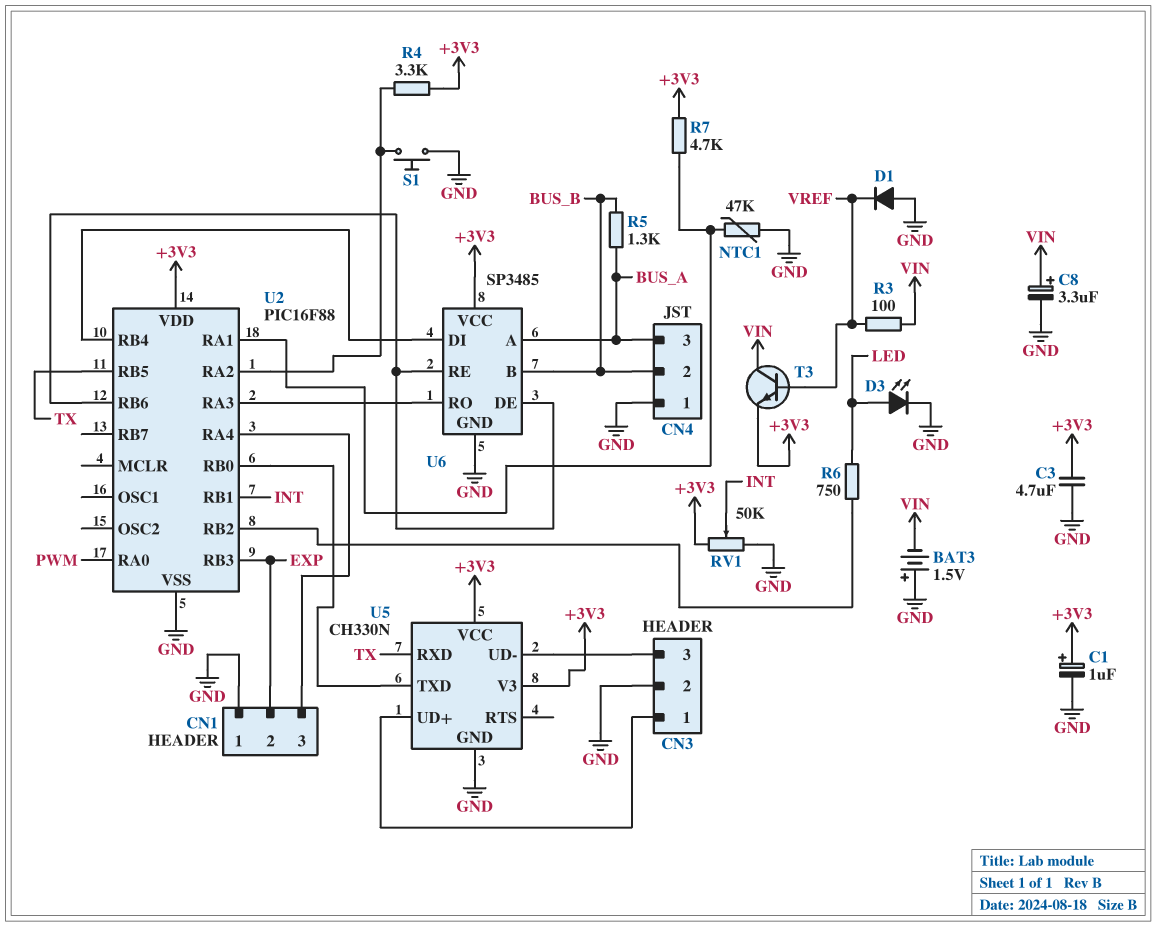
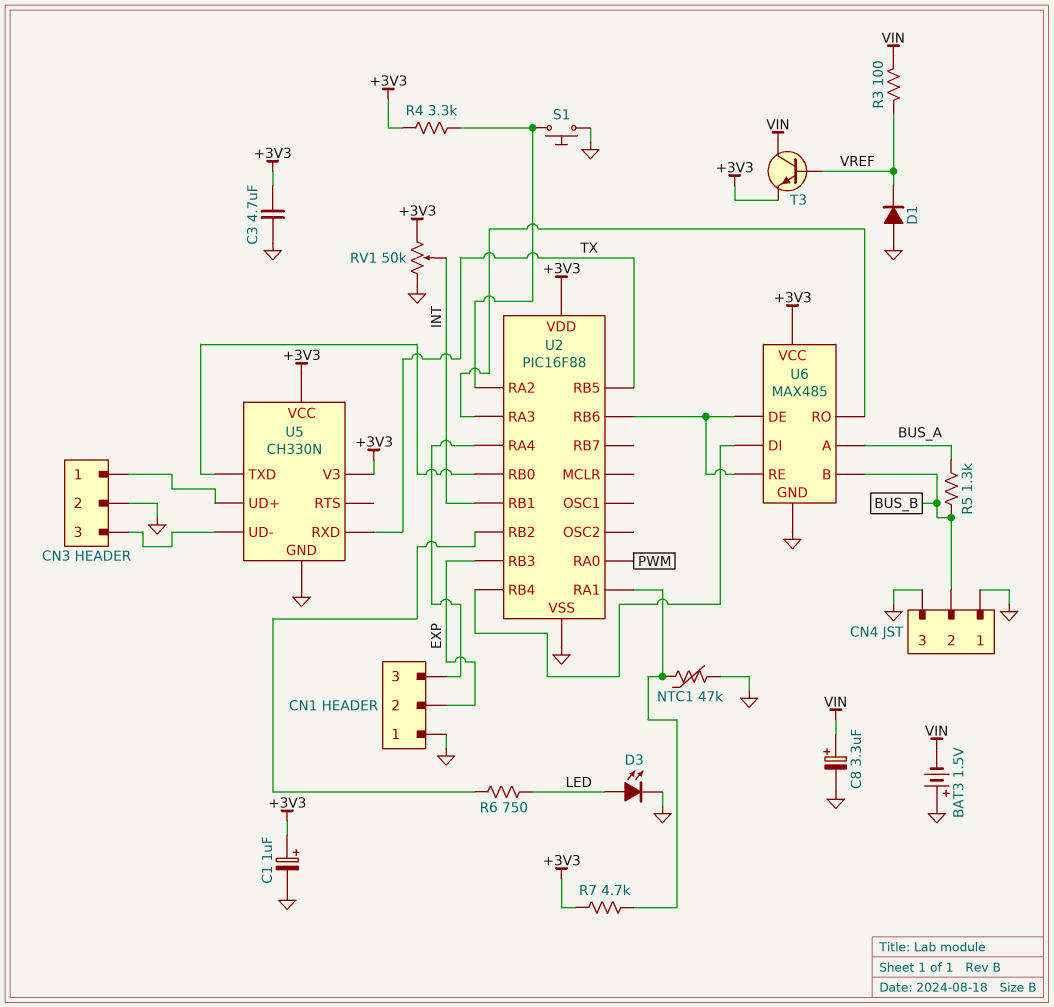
CN4 pin 3: BUS_A -> GND
U6: SP3485 -> MAX485

